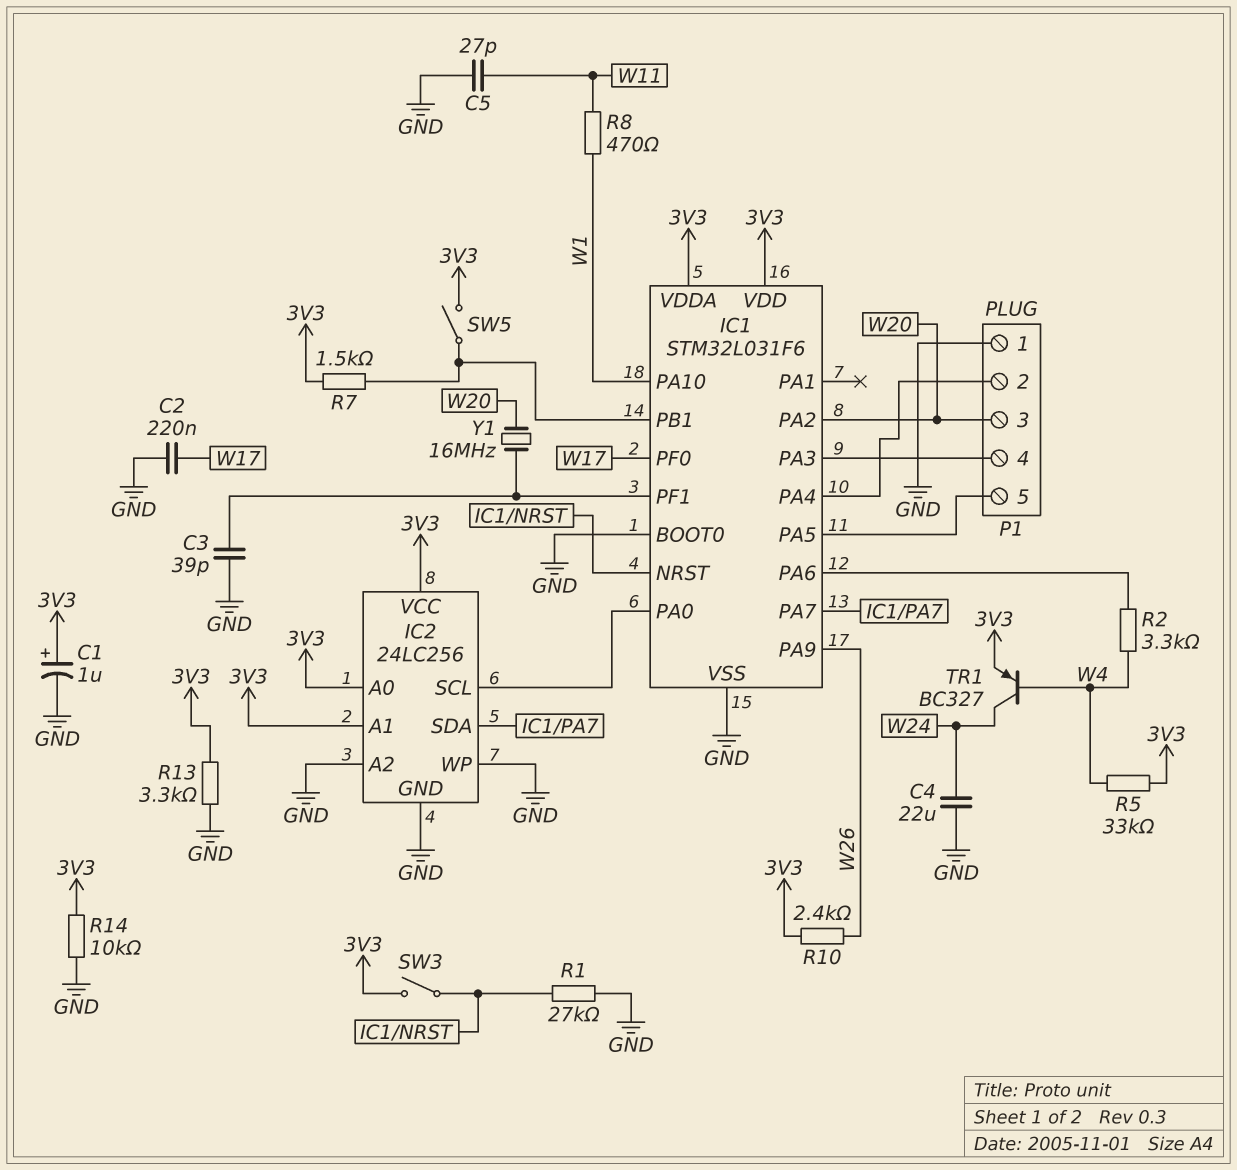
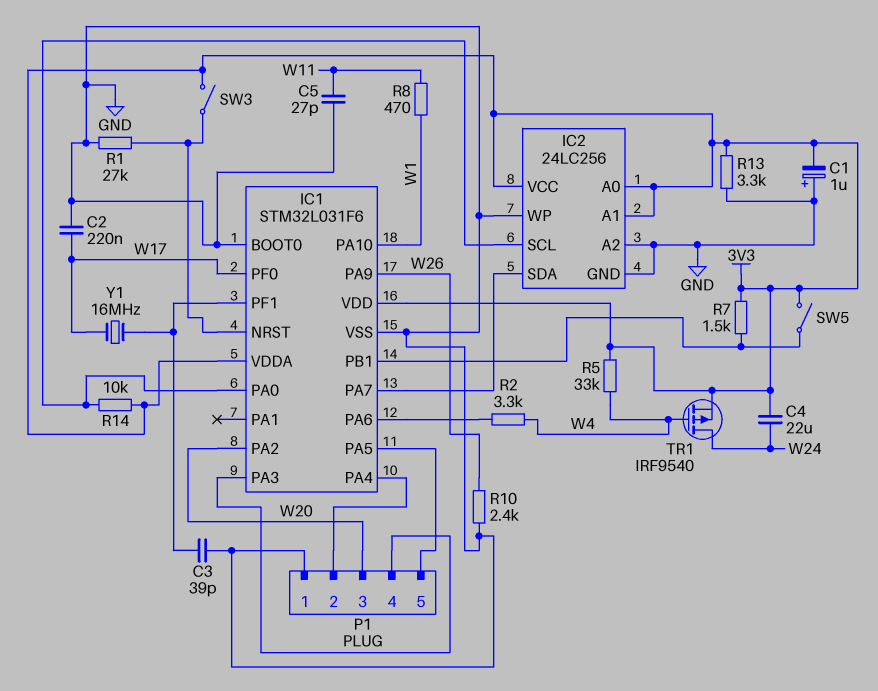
C1: 1uF (plus 3V3, minus GND) -> 1uF (plus GND, minus 3V3)
C4: 22uF (GND, W24) -> 22uF (3V3, W24)
R10: 2.4k (3V3, W26) -> 2.4k (GND, W26)
R14: 10k (3V3, GND) -> 10k (3V3, IC1/PA0)
TR1: PNP BC327 (B W4, C W24, E 3V3) -> PMOS IRF9540 (G W4, D W24, S 3V3)
Y1: 16MHz (IC1/PF1, W20) -> 16MHz (IC1/PF1, W17)

